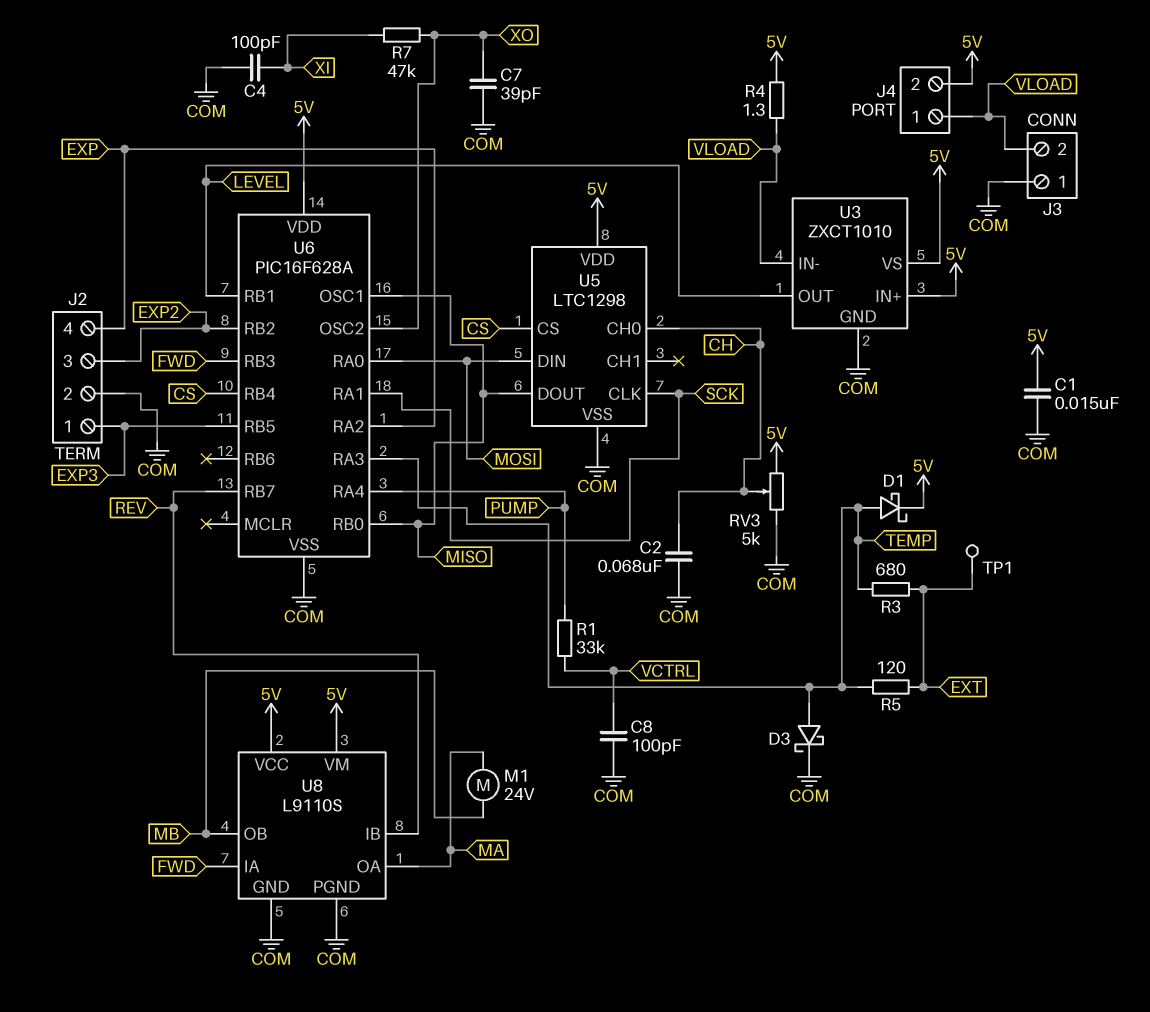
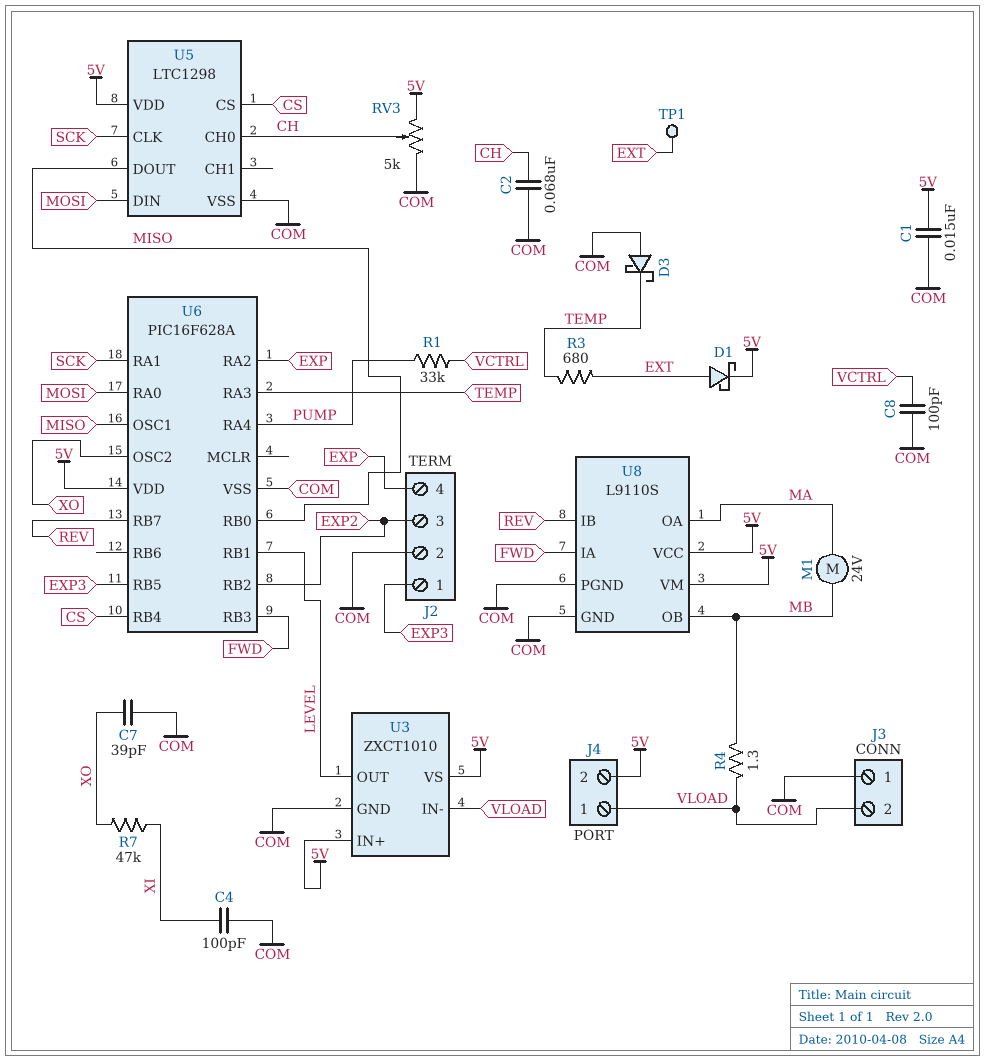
D1: schottky (A TEMP, K 5V) -> schottky (A EXT, K 5V)
D3: schottky (A TEMP, K COM) -> schottky (A COM, K TEMP)
R4: 1.3 (5V, VLOAD) -> 1.3 (MB, VLOAD)
R5: 120 (EXT, TEMP) -> none

